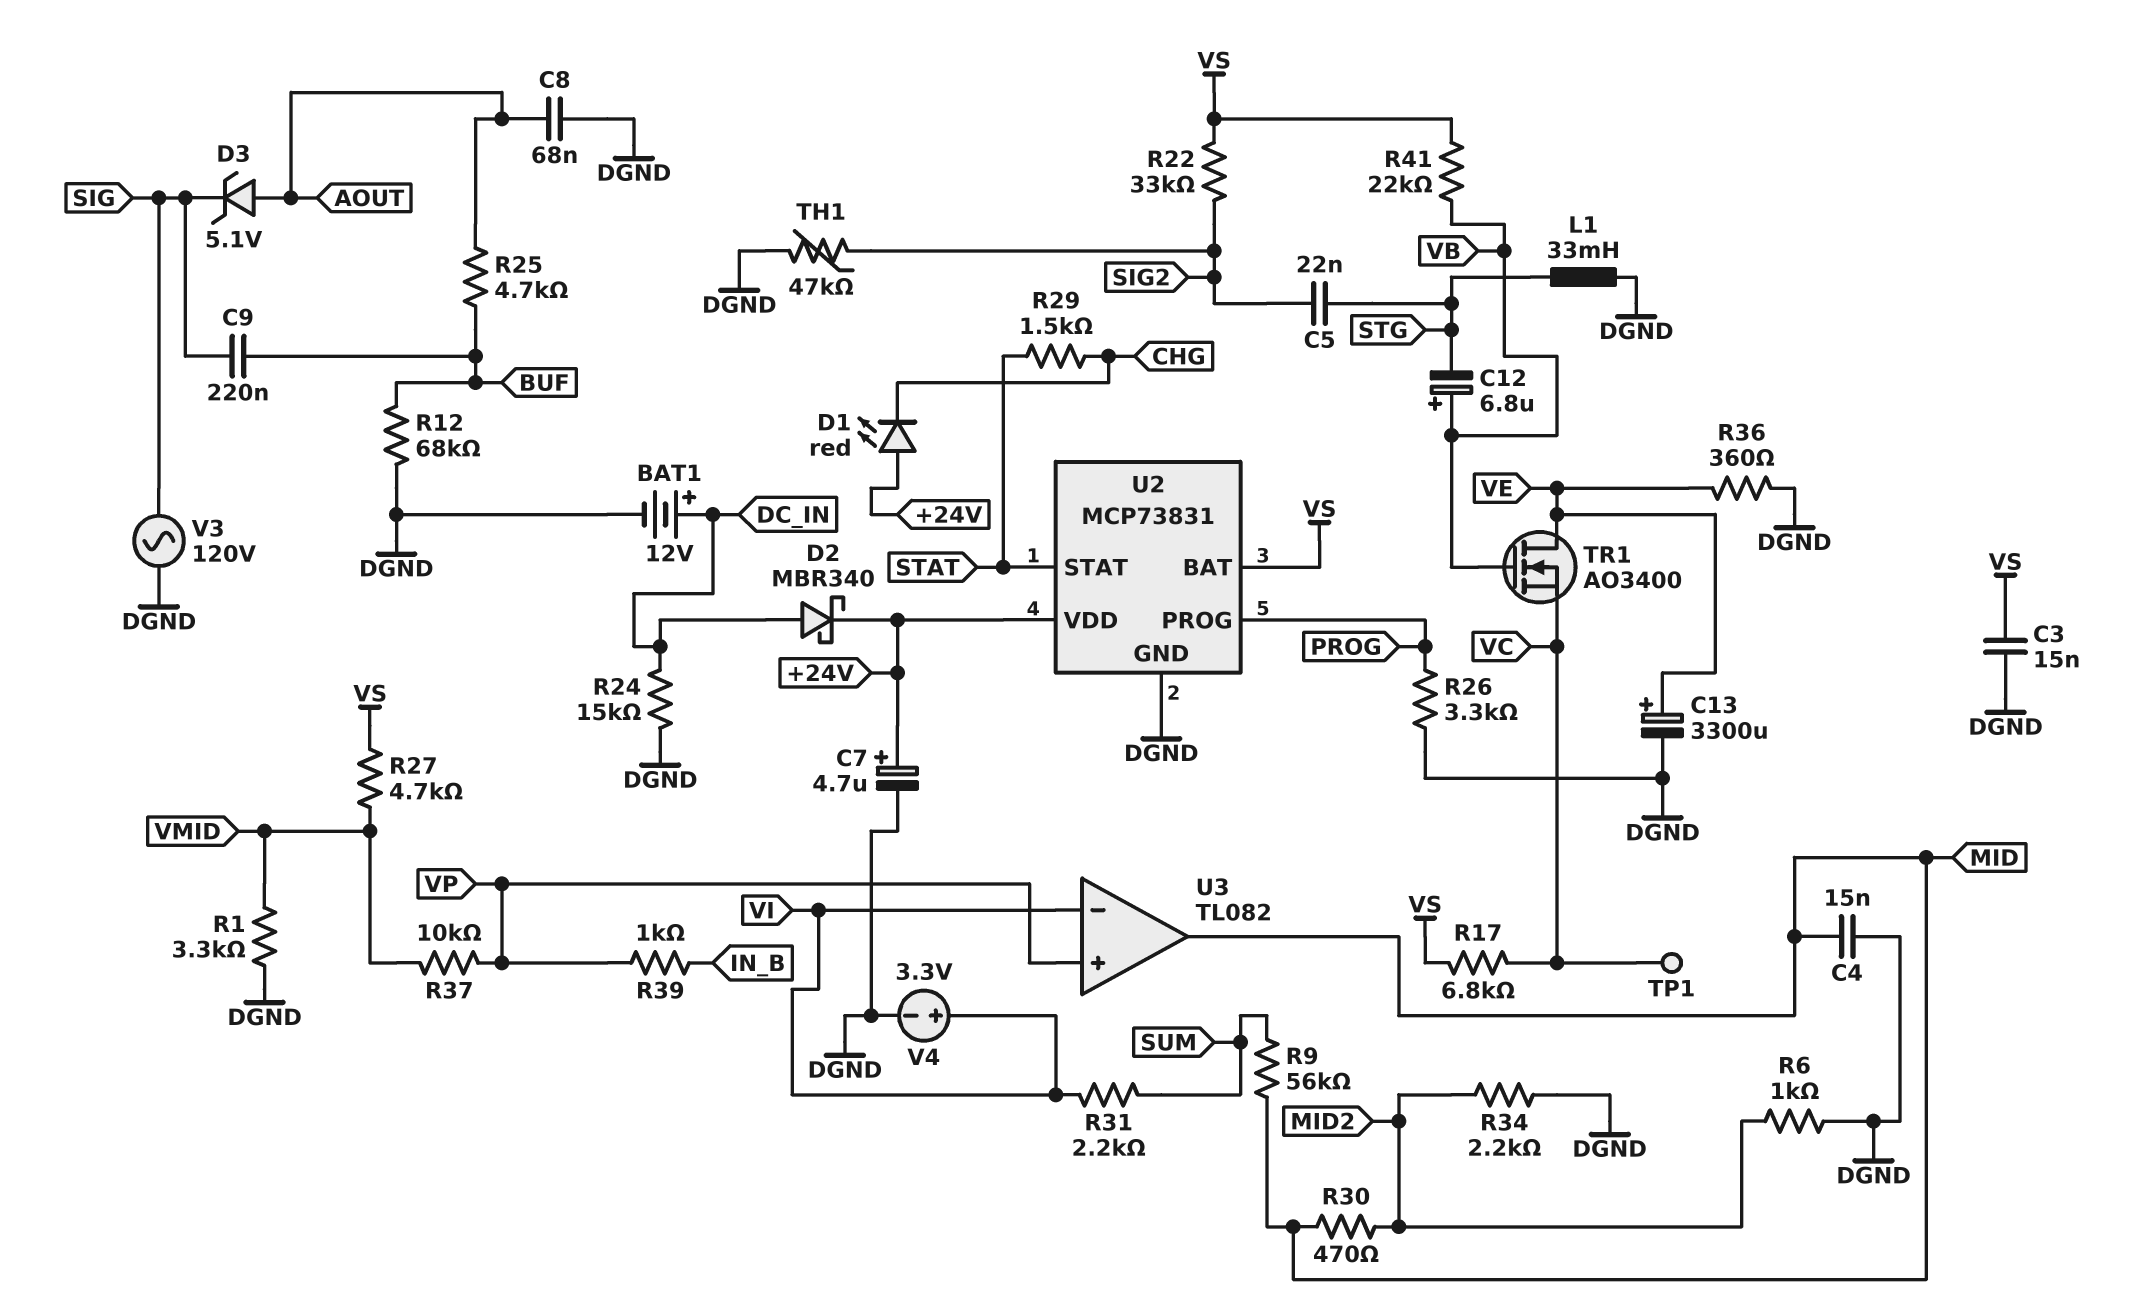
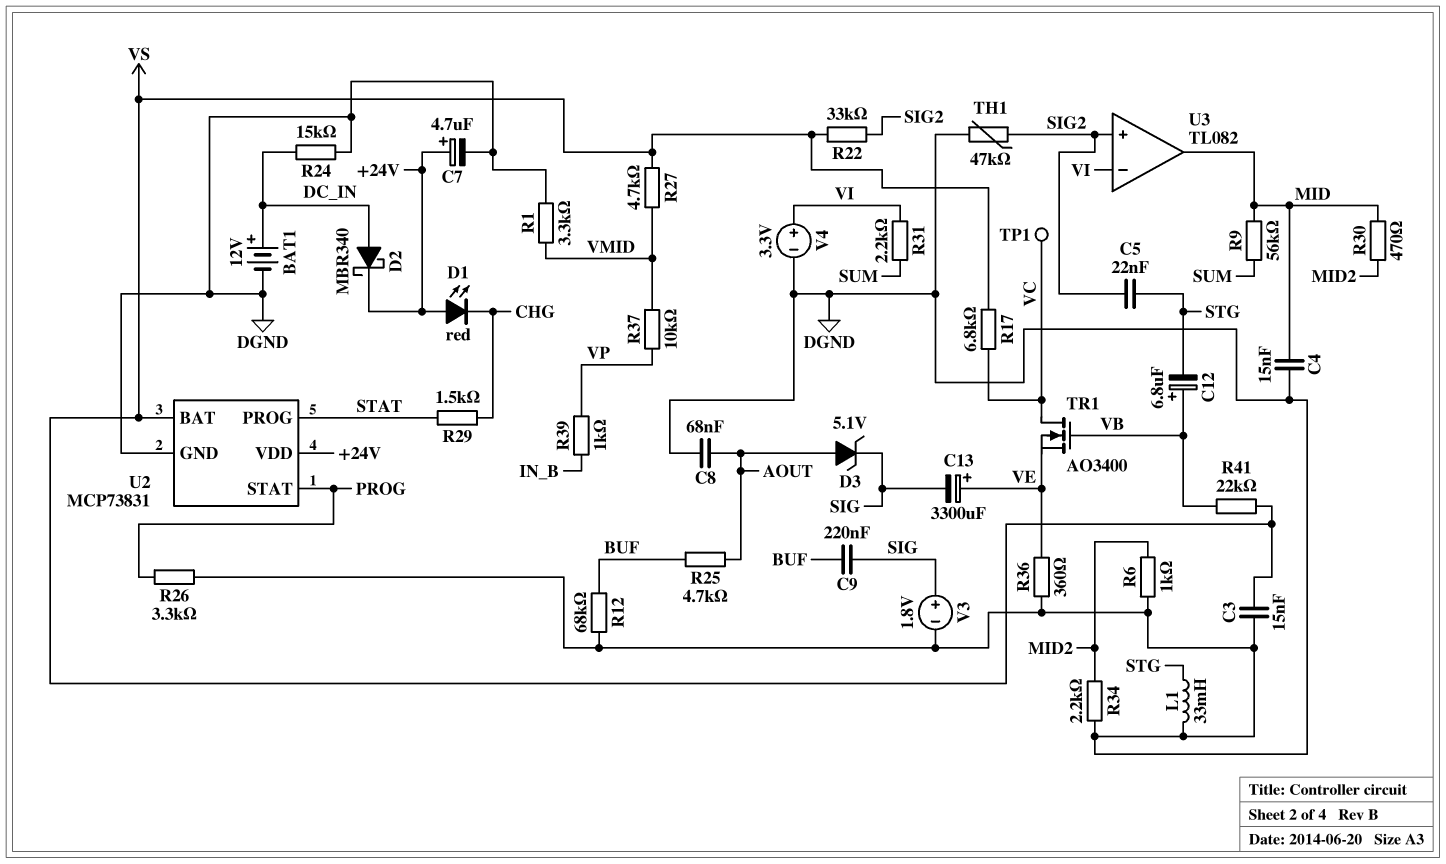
C13: 3300uF (plus VE, minus DGND) -> 3300uF (plus VE, minus SIG)
TR1: NMOS AO3400 (G VB, D VE, S VC) -> NMOS AO3400 (G VB, D VC, S VE)
U2 pin PROG: PROG -> STAT
U2 pin STAT: STAT -> PROG
U3 pin in+: VP -> SIG2
V3: AC 120V (DGND, SIG) -> 1.8V (plus SIG, minus DGND)

